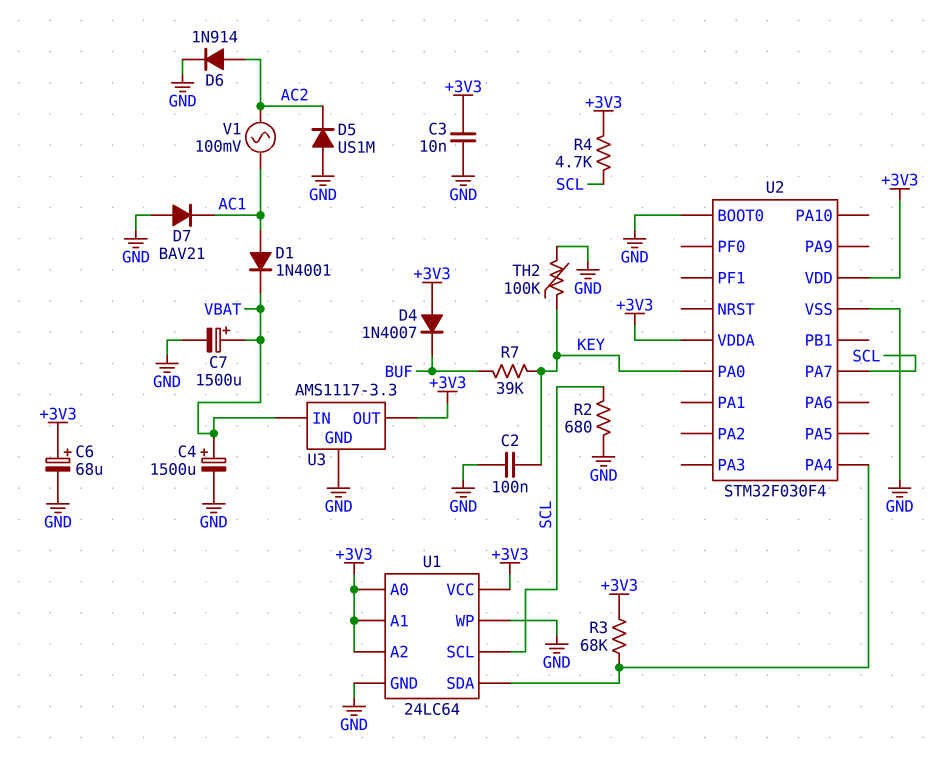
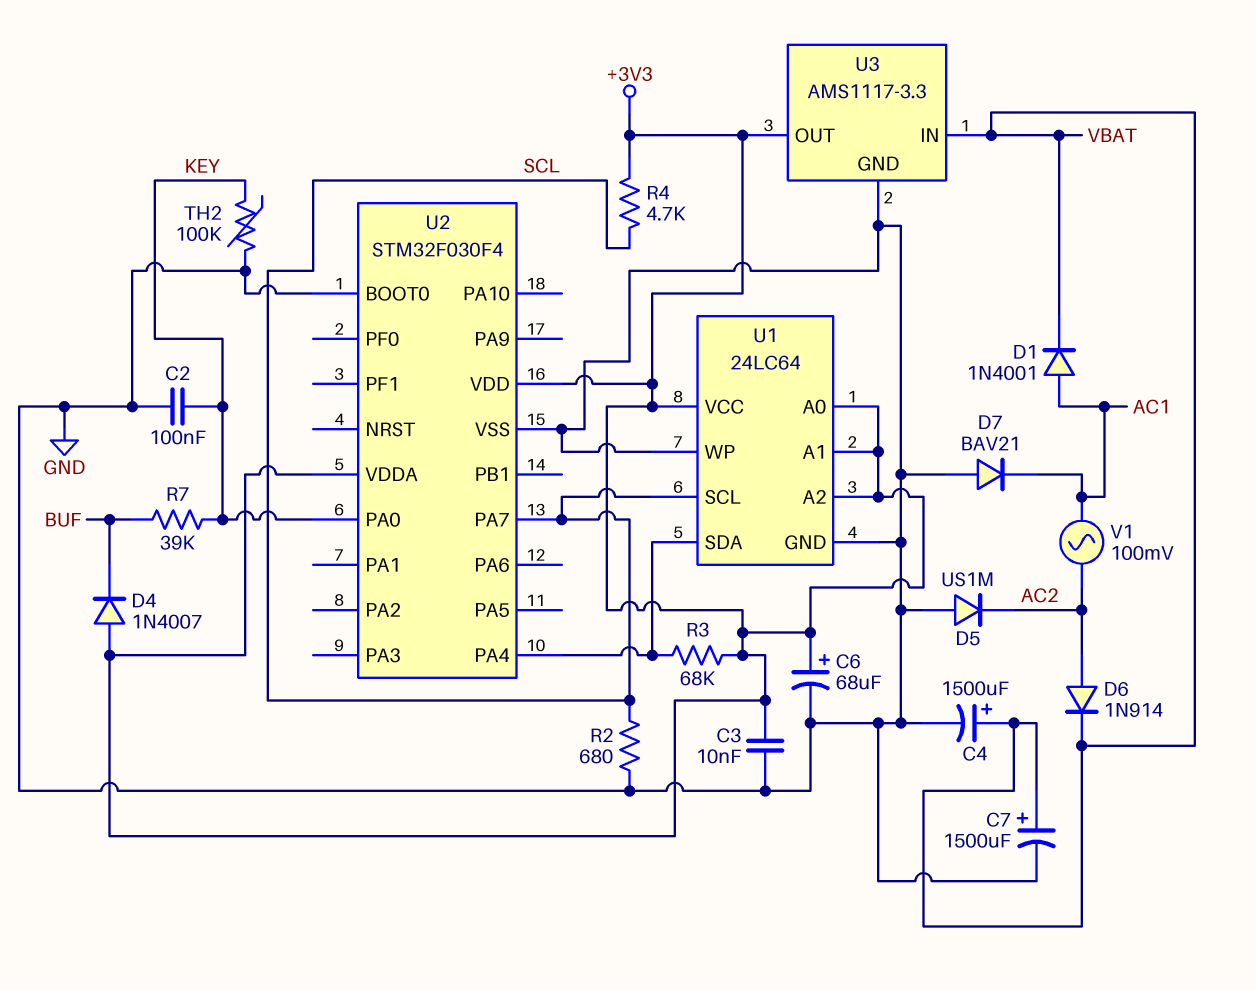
D6: diode 1N914 (A AC2, K GND) -> diode 1N914 (A AC2, K VBAT)

